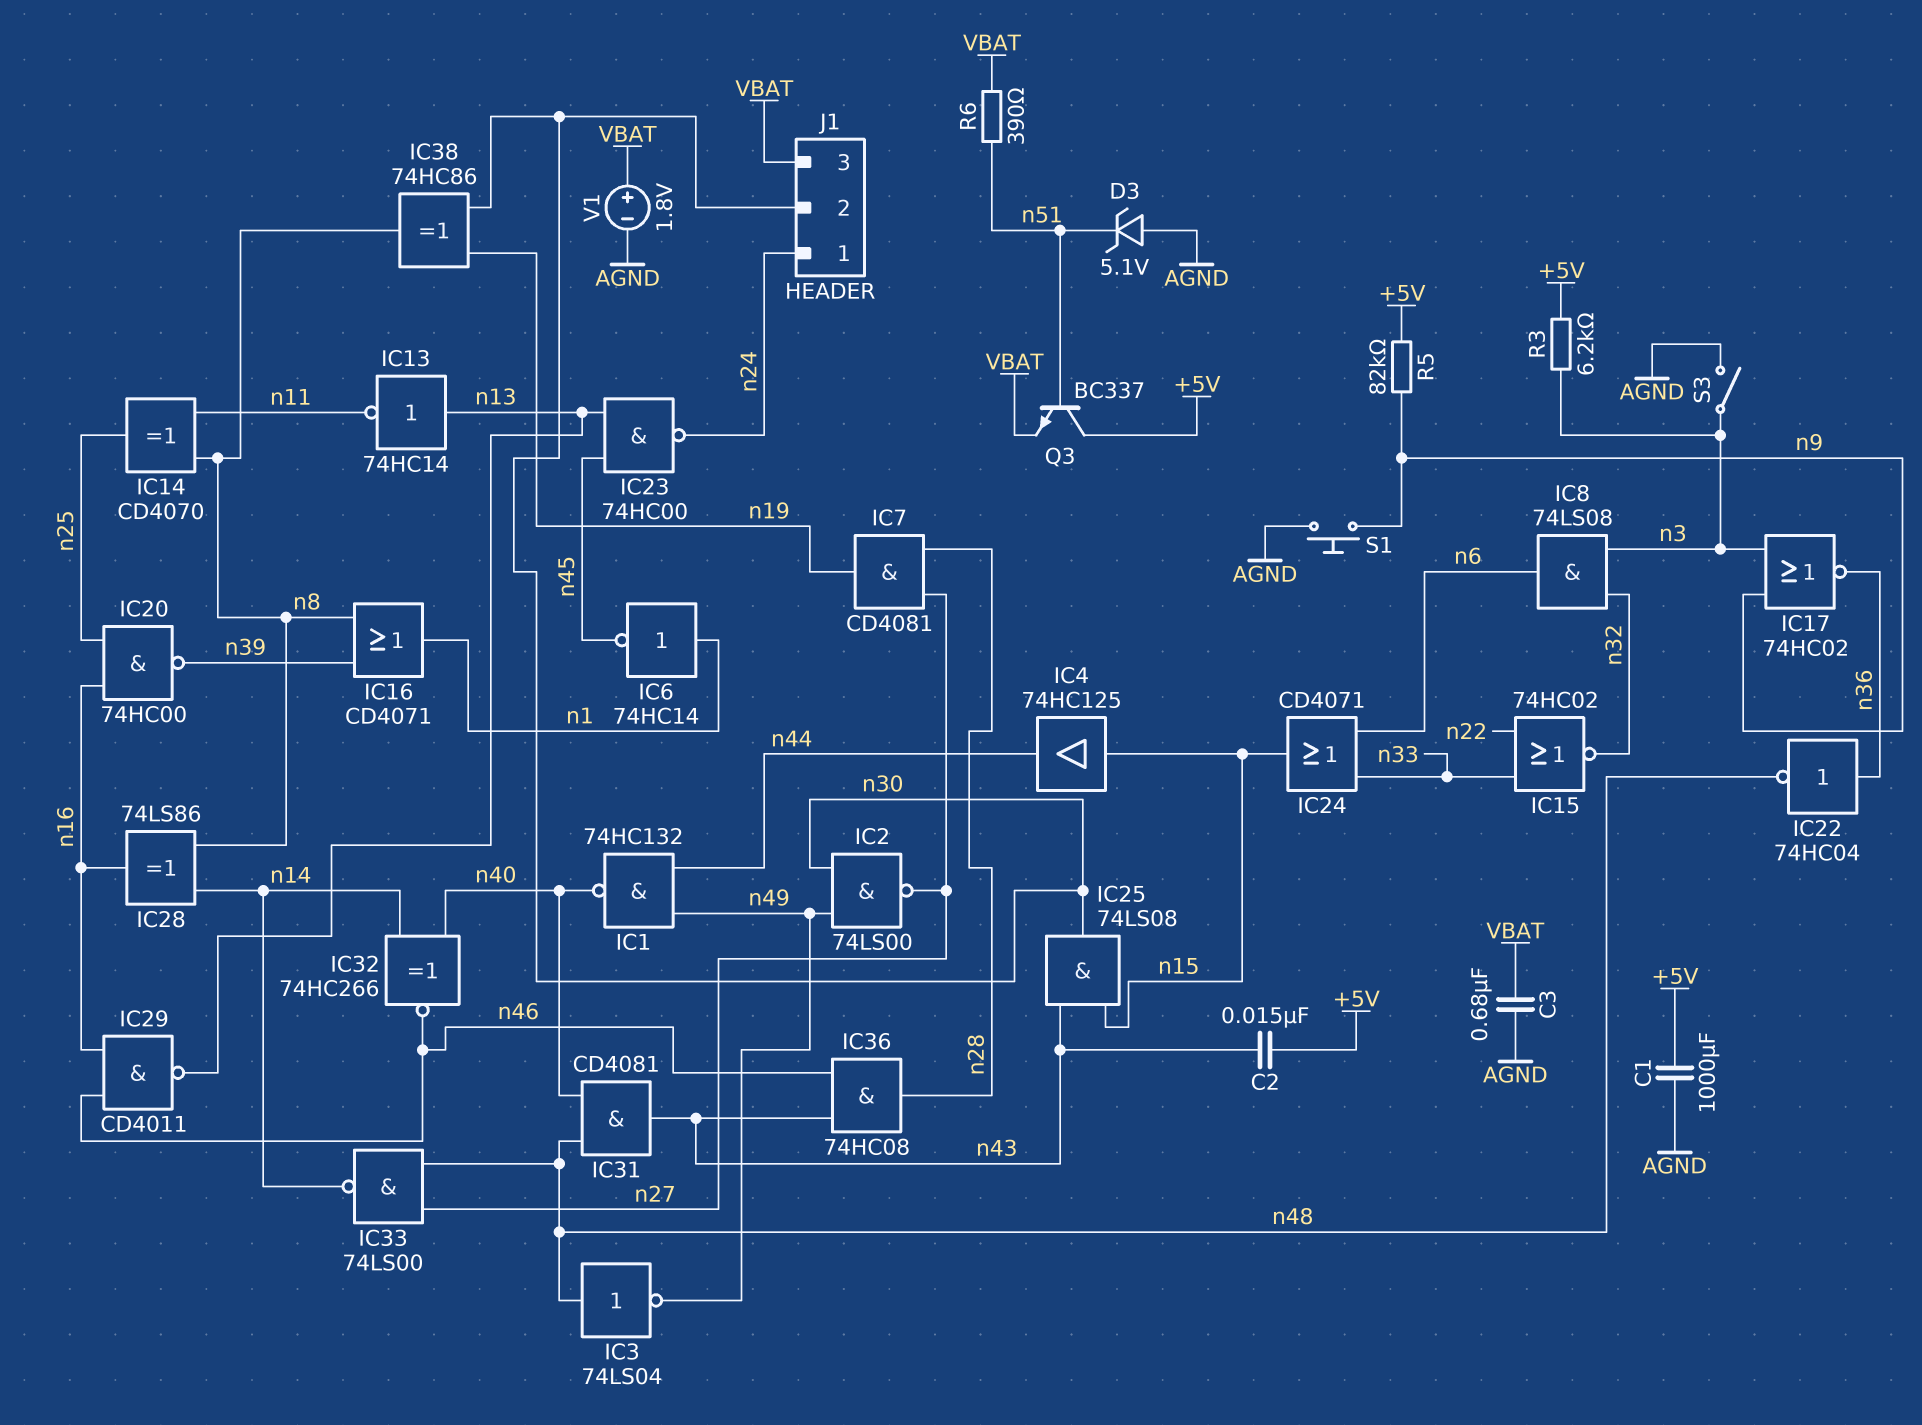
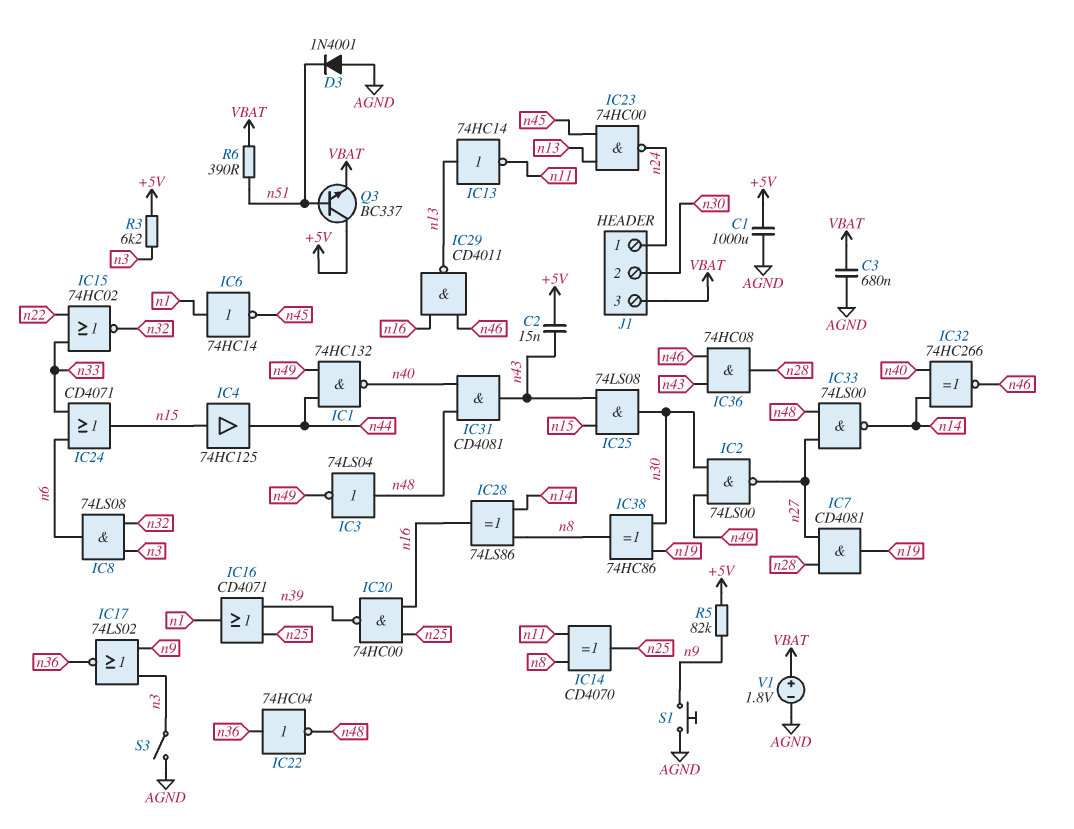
D3: zener 5.1V (A AGND, K n51) -> diode 1N4001 (A AGND, K n51)
IC16: OR CD4071 (in n8, in n39, out n1) -> OR CD4071 (in n25, in n39, out n1)
IC17: NOR 74HC02 (in n3, in n9, out n36) -> NOR 74LS02 (in n3, in n9, out n36)

